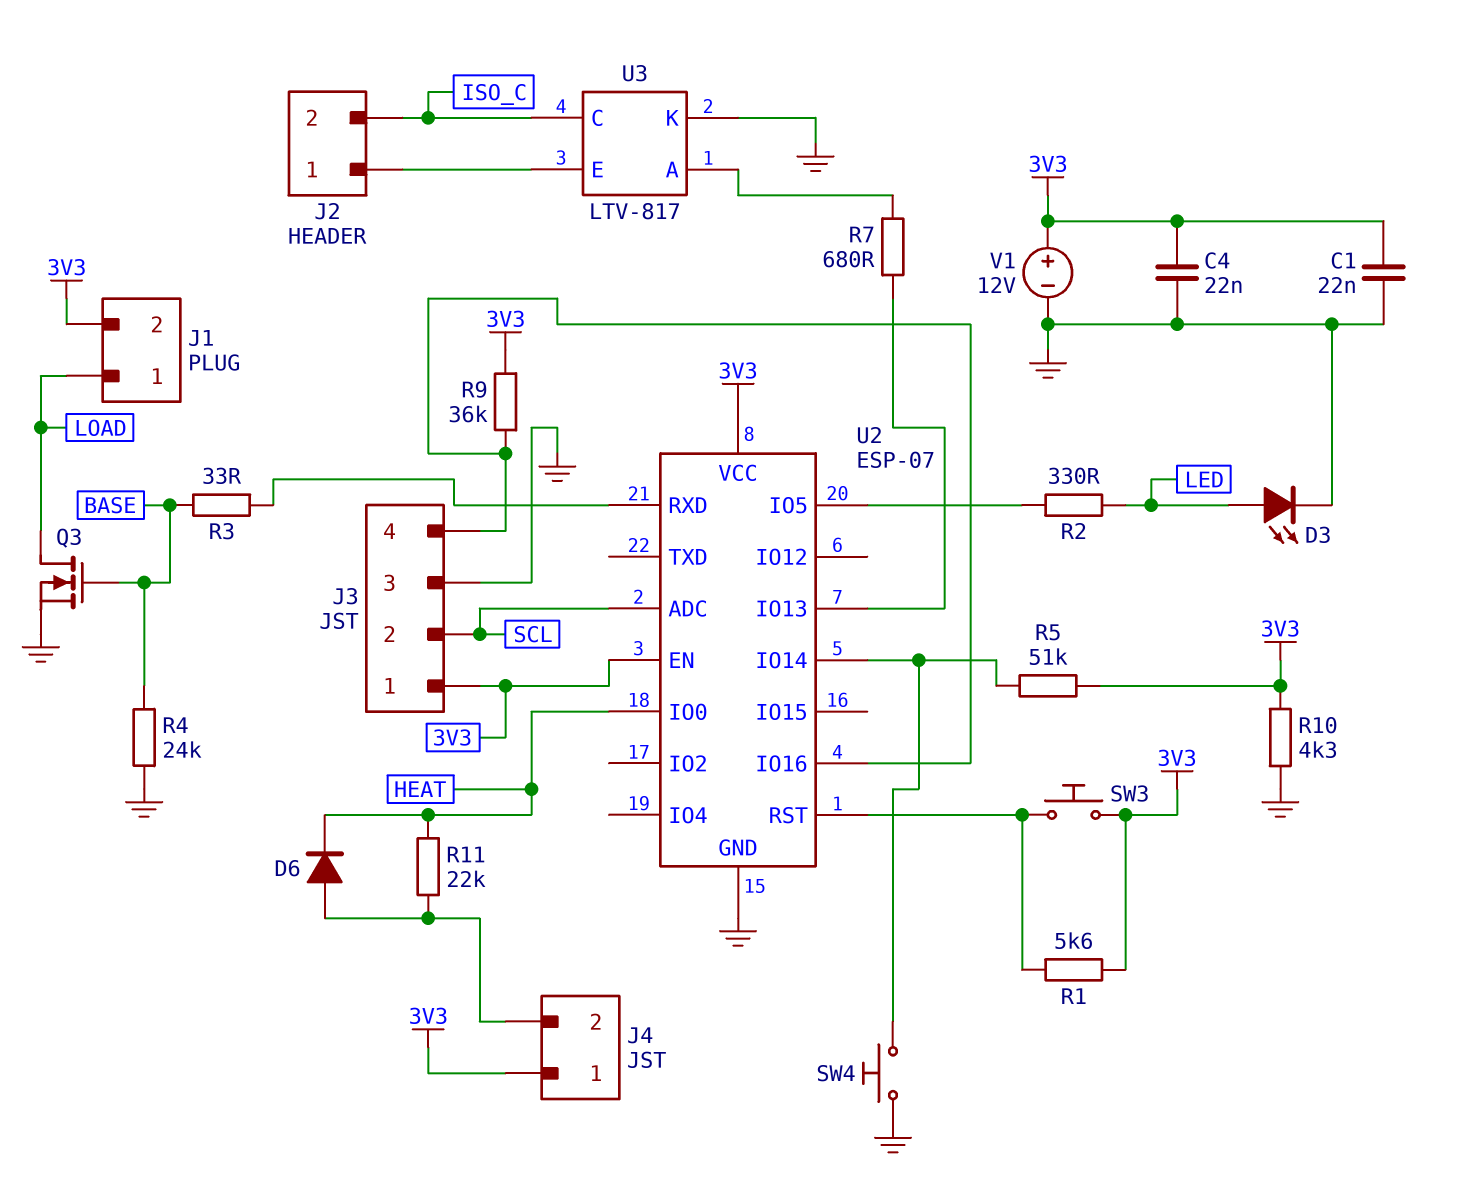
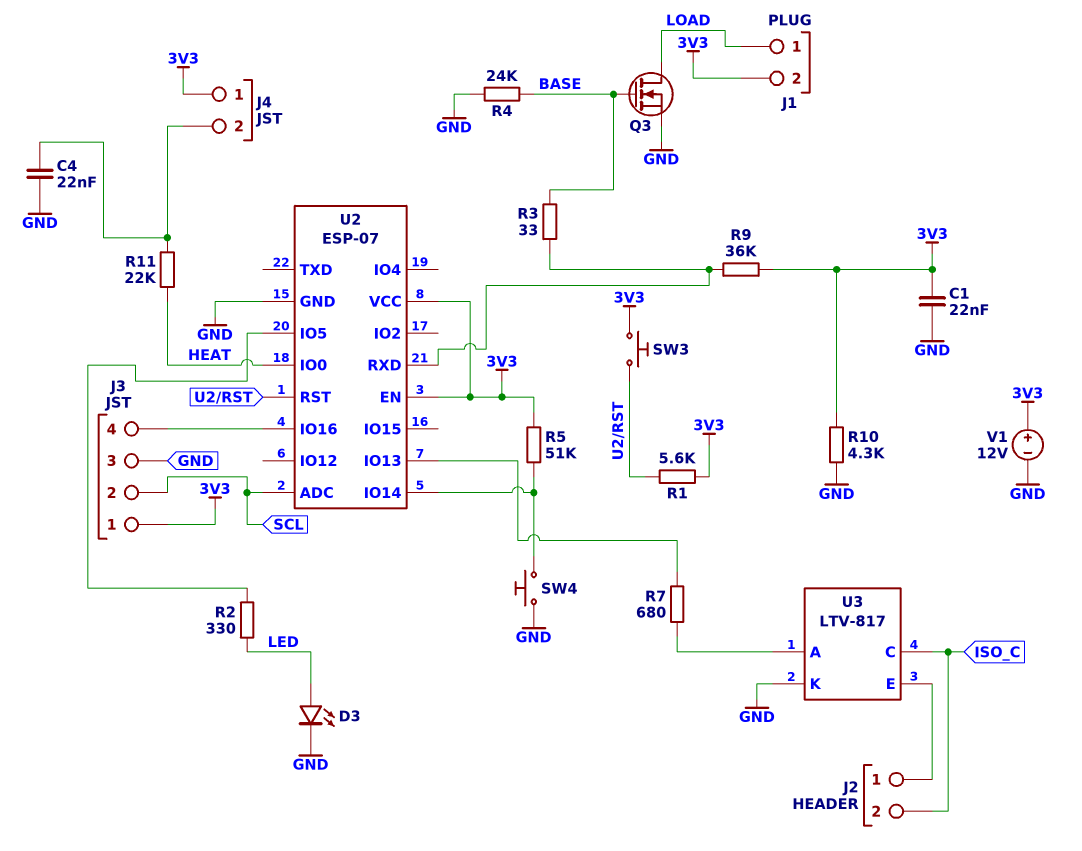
C4: 22nF (3V3, GND) -> 22nF (GND, J4/2)
D6: diode (A J4/2, K HEAT) -> none
R9: 36k (3V3, J3/4) -> 36k (3V3, U2/RXD)

